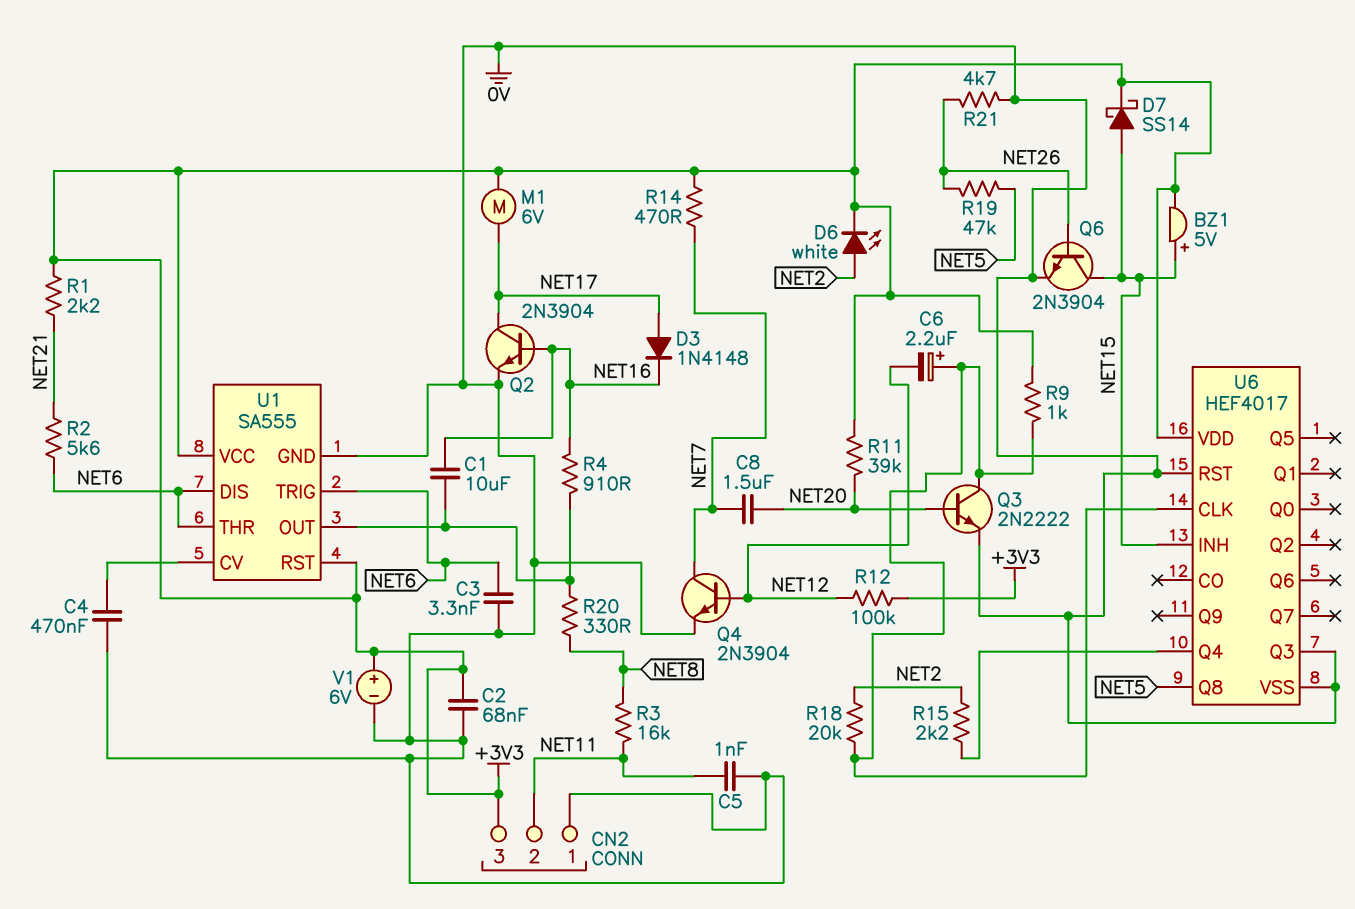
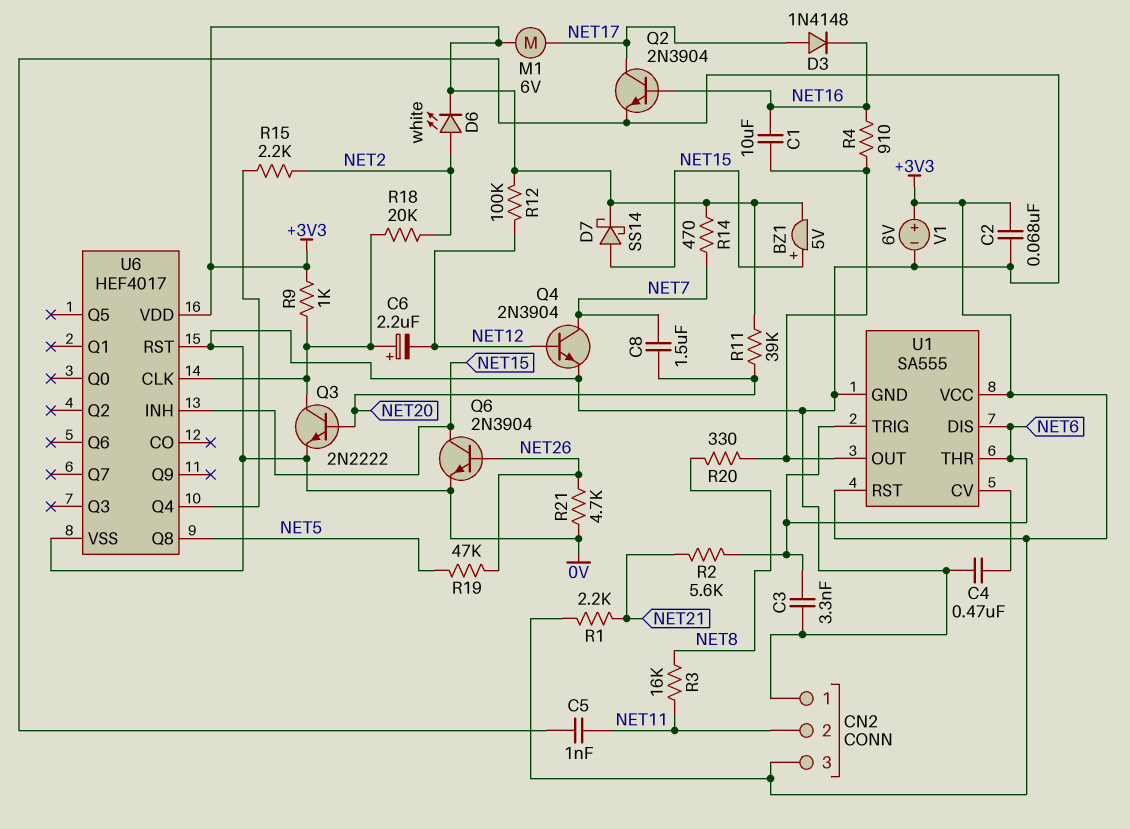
U6 pin Q3: 0V -> none

